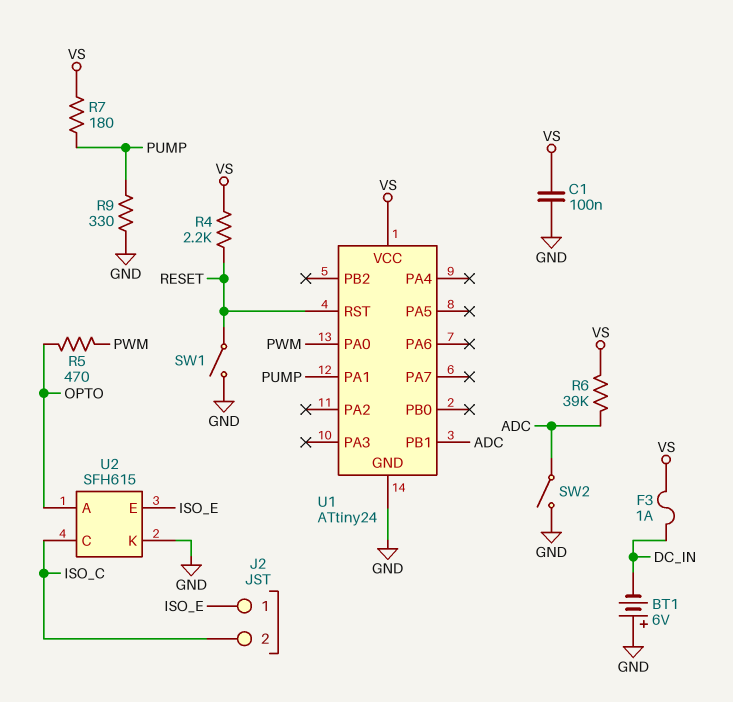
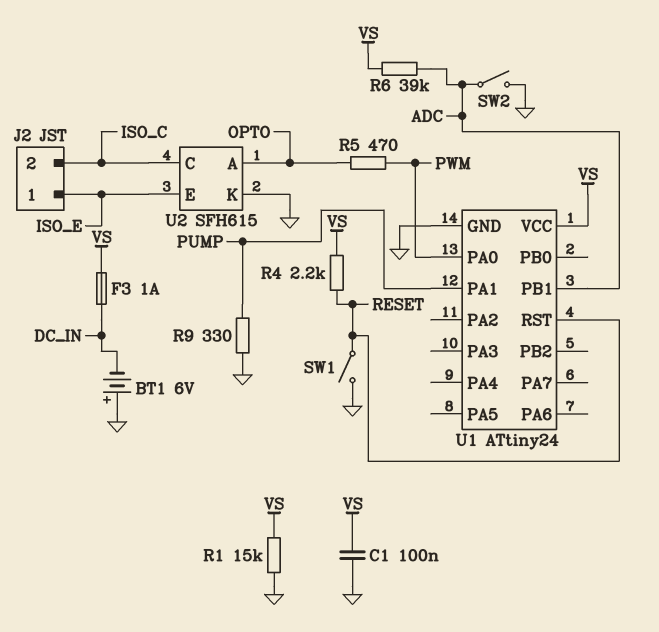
R1: none -> 15k (GND, VS)
R7: 180 (PUMP, VS) -> none

